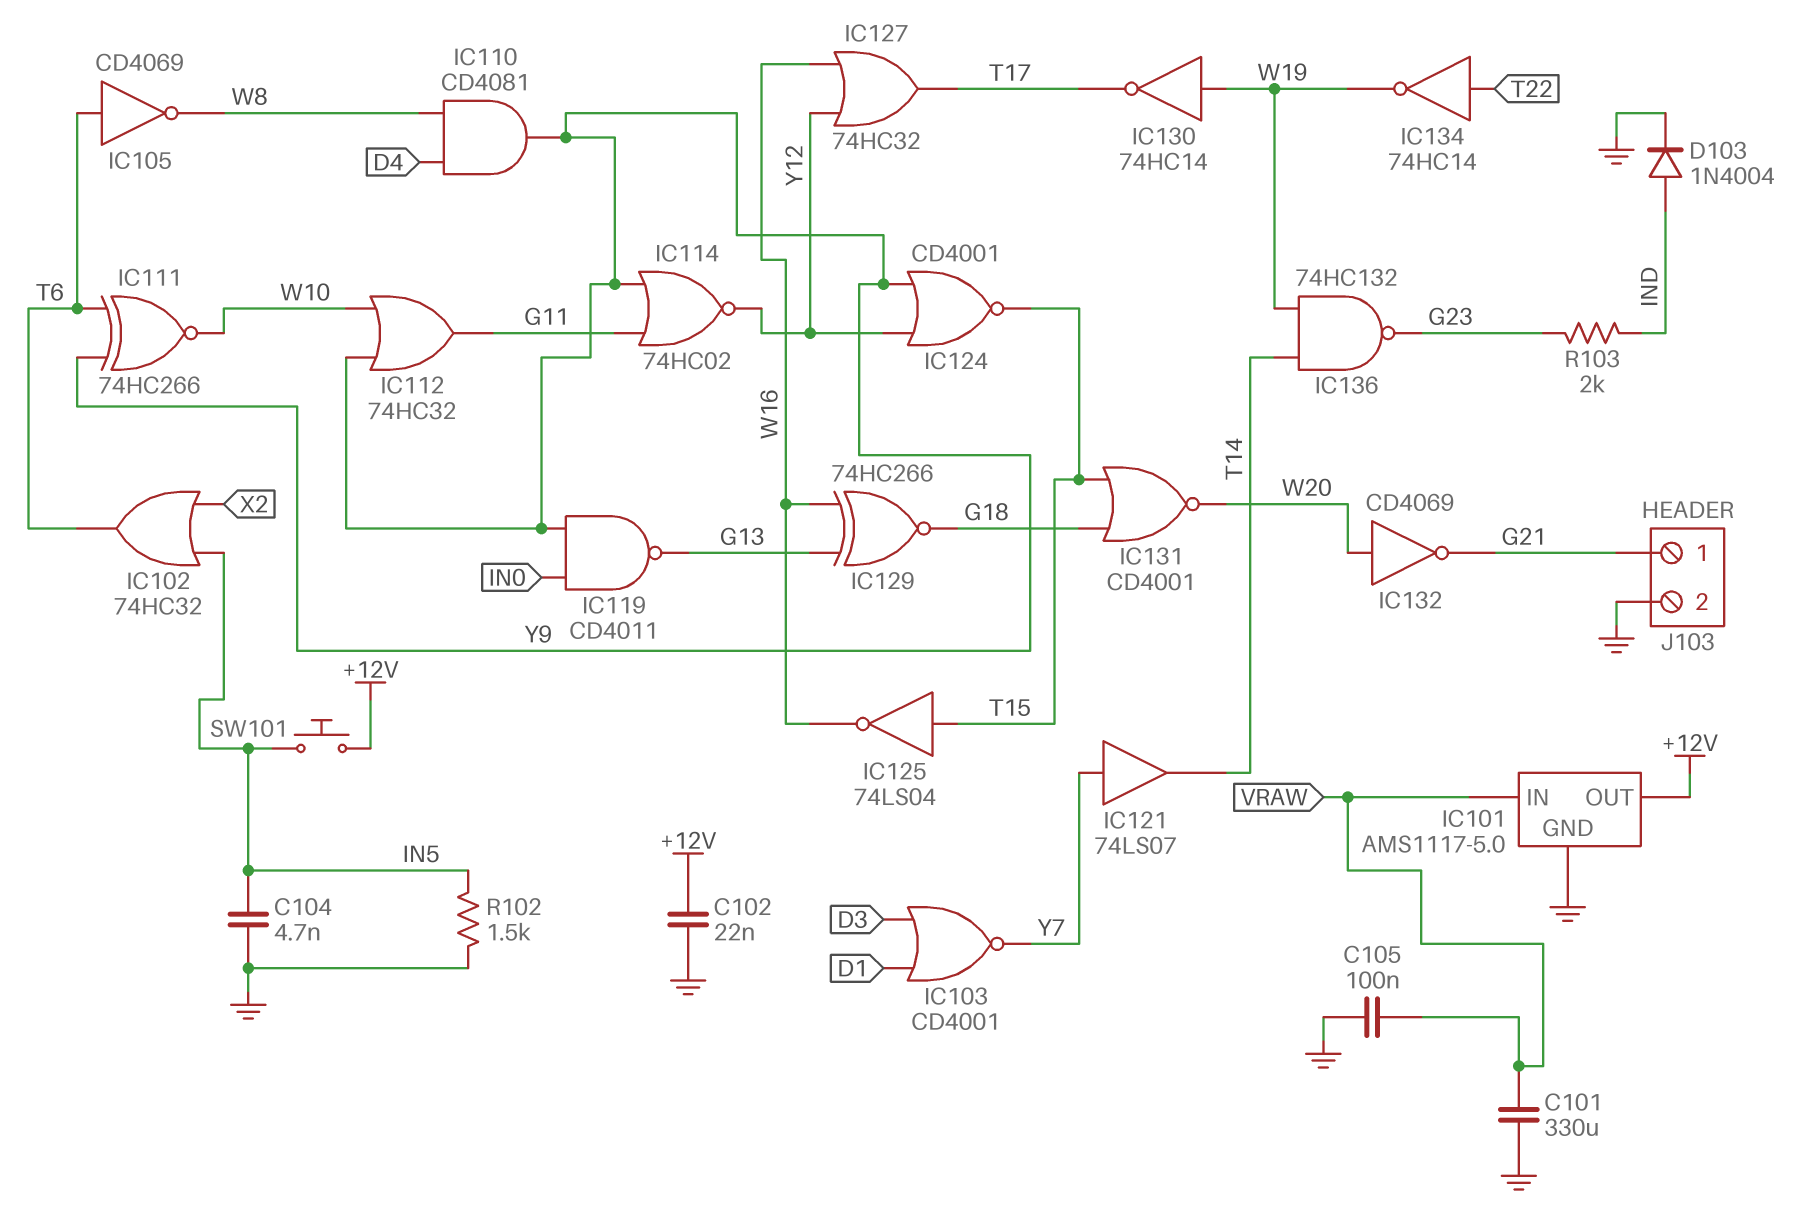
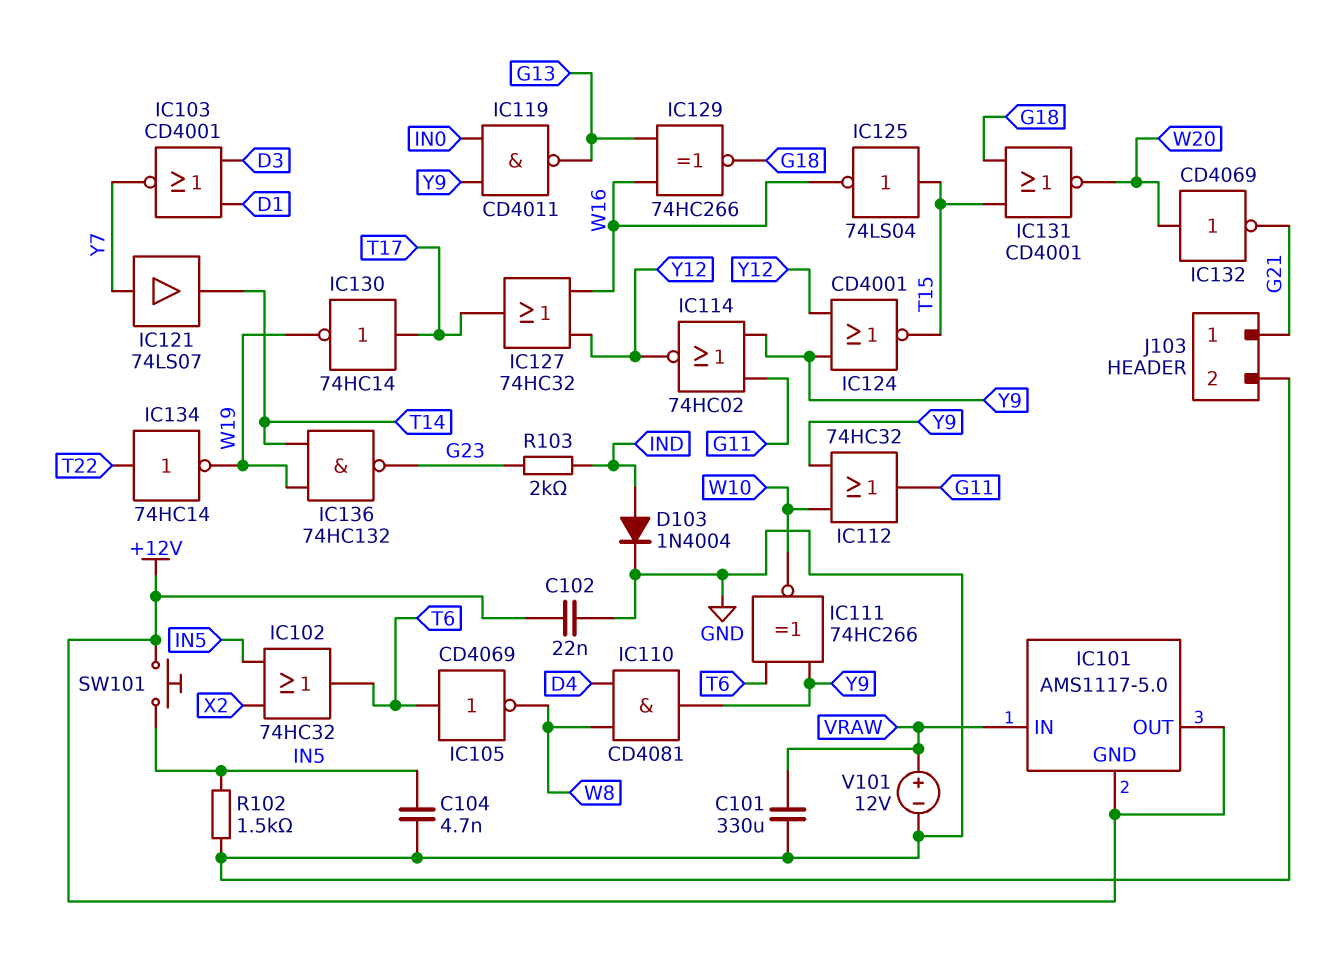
C105: 100nF (GND, VRAW) -> none
IC101 pin GND: GND -> +12V
IC130: NOT 74HC14 (in W19, out T17) -> NOT 74HC14 (in T17, out W19)
V101: none -> 12V (plus VRAW, minus GND)

